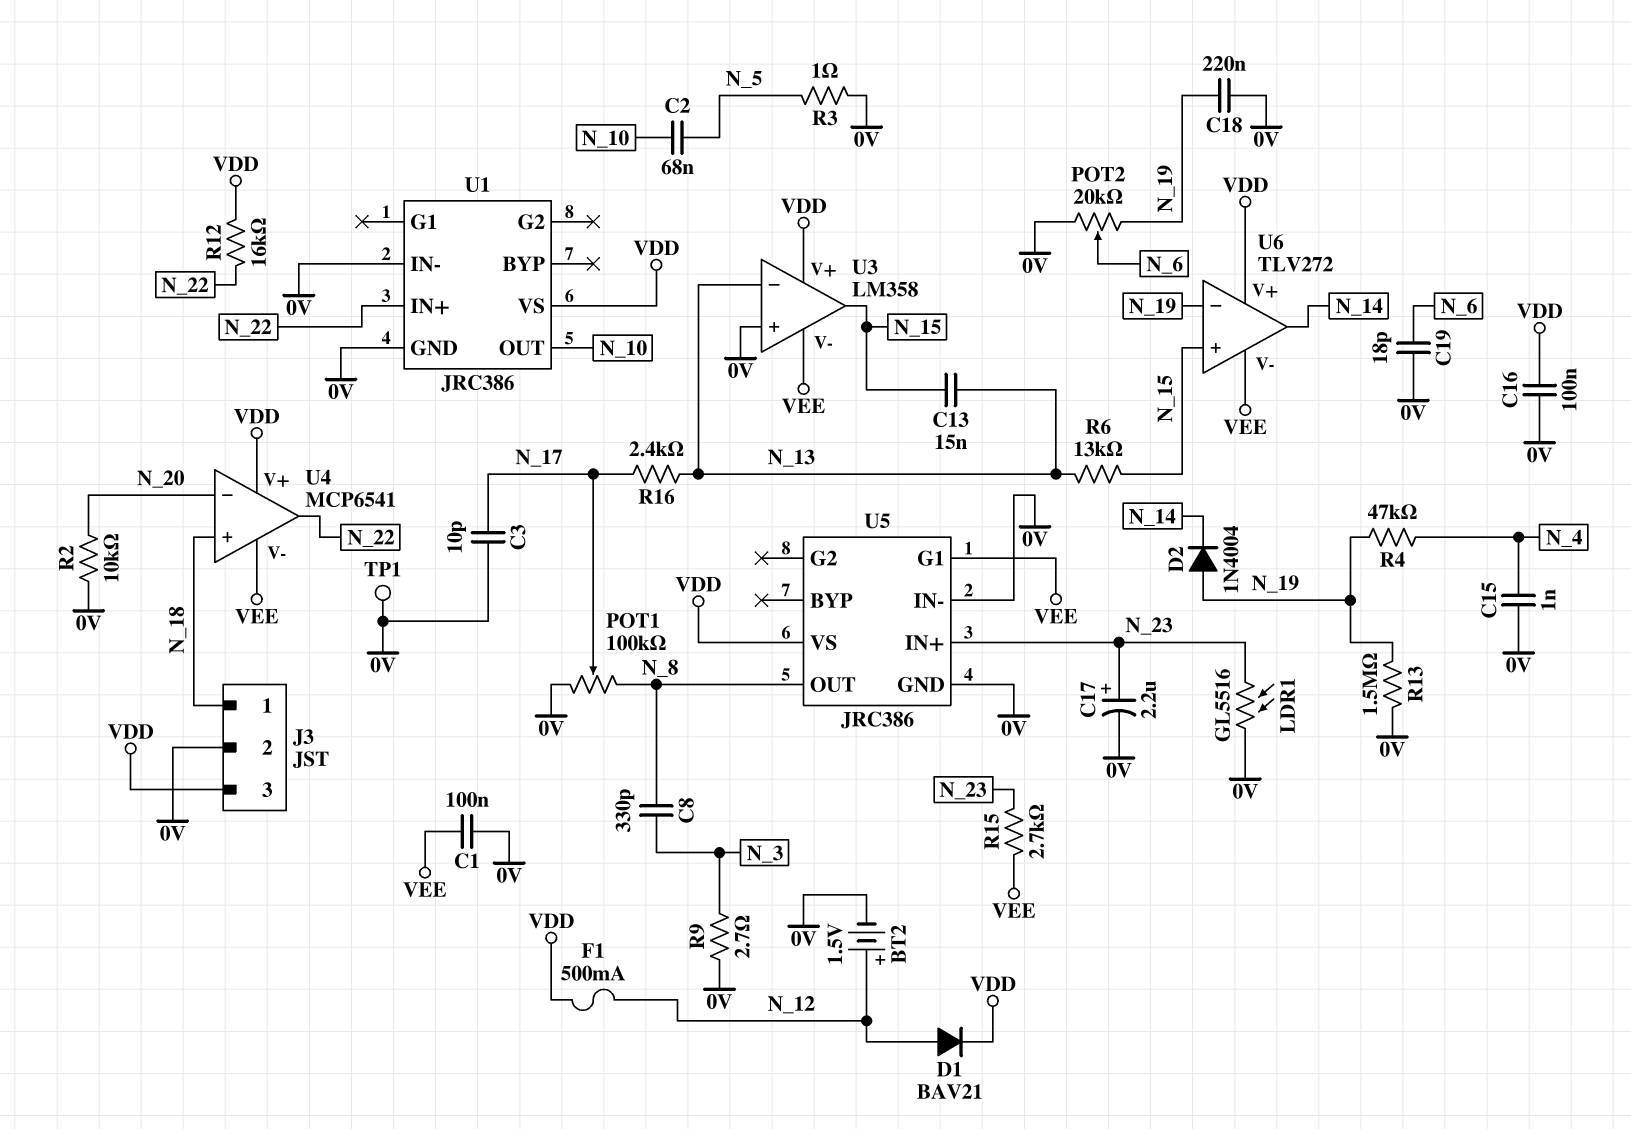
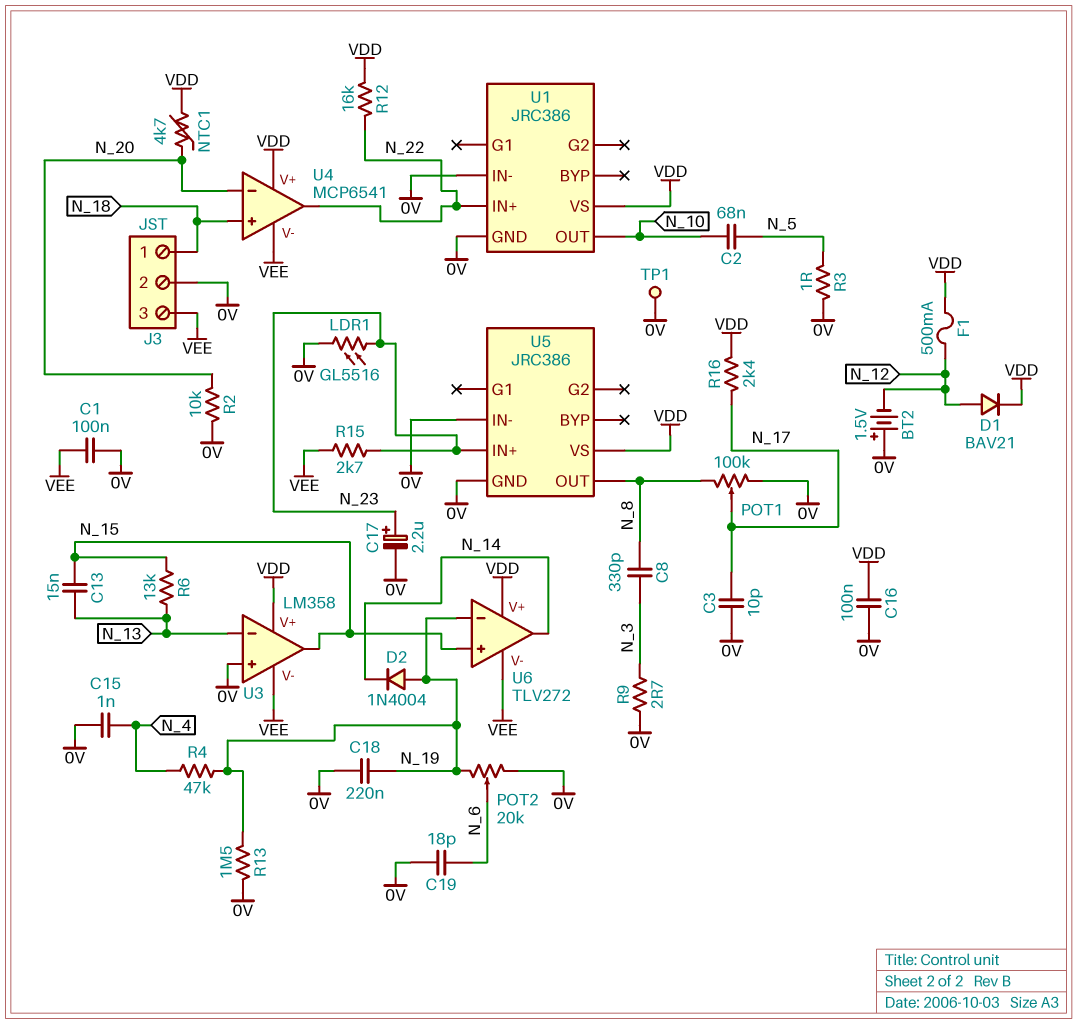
BT2: 1.5V (plus N_12, minus 0V) -> 1.5V (plus 0V, minus N_12)
J3 pin 3: VDD -> VEE
NTC1: none -> 4.7k (N_20, VDD)
R16: 2.4k (N_13, N_17) -> 2.4k (N_17, VDD)
U5 pin G1: VEE -> none

